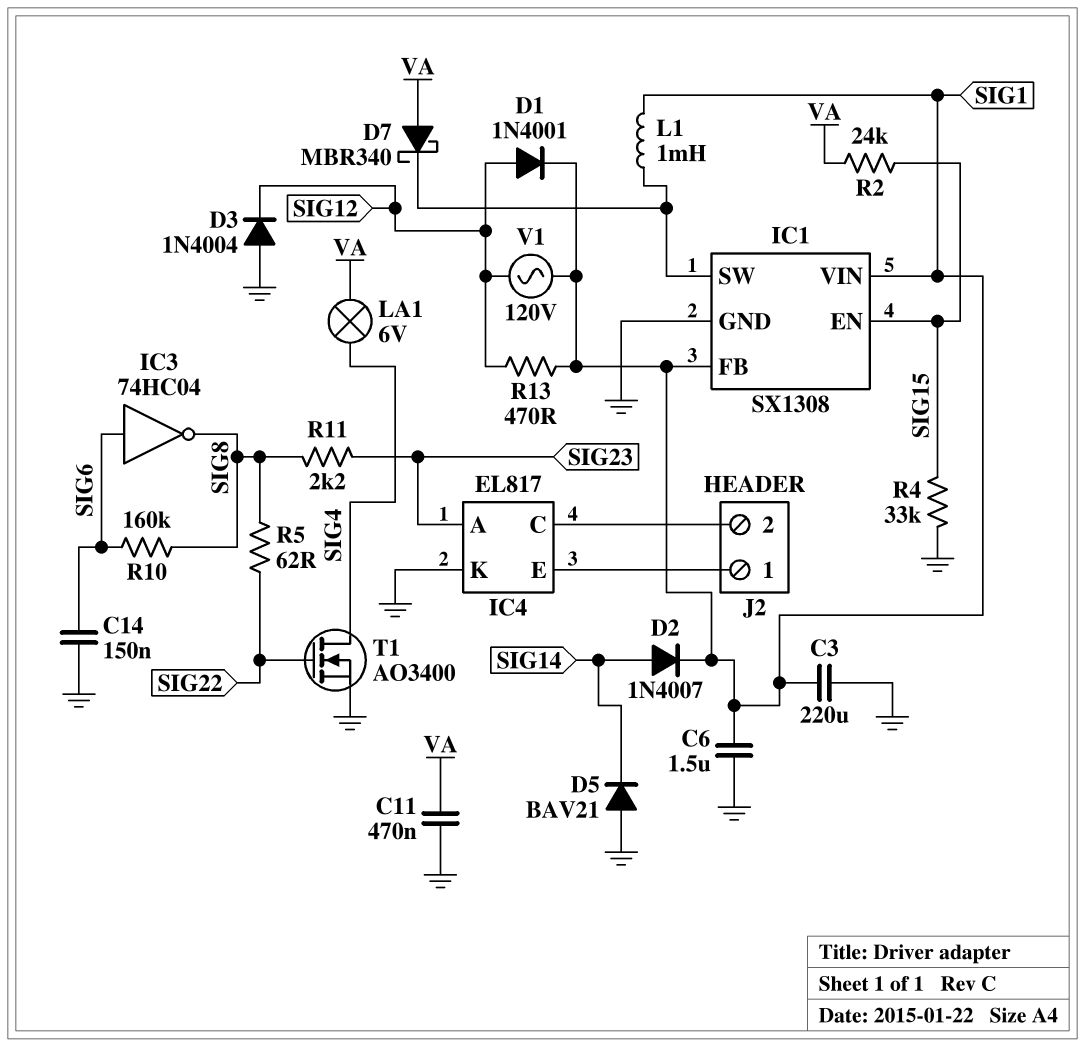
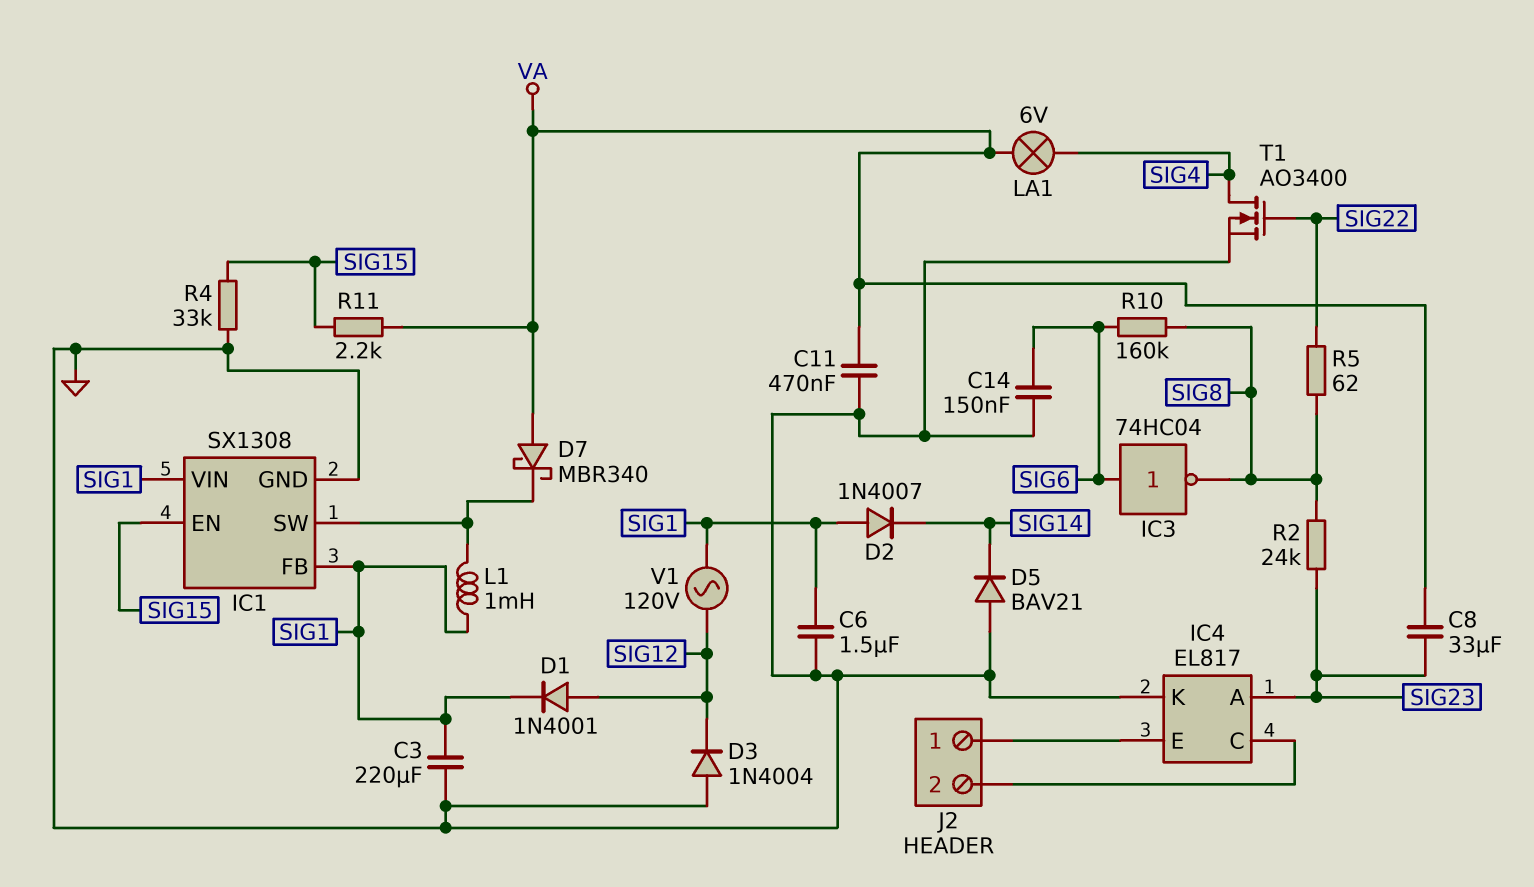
C8: none -> 33uF (SIG23, VA)
D2: diode 1N4007 (A SIG14, K SIG1) -> diode 1N4007 (A SIG1, K SIG14)
R2: 24k (SIG15, VA) -> 24k (SIG8, SIG23)
R11: 2.2k (SIG8, SIG23) -> 2.2k (SIG15, VA)
R13: 470 (SIG1, SIG12) -> none

